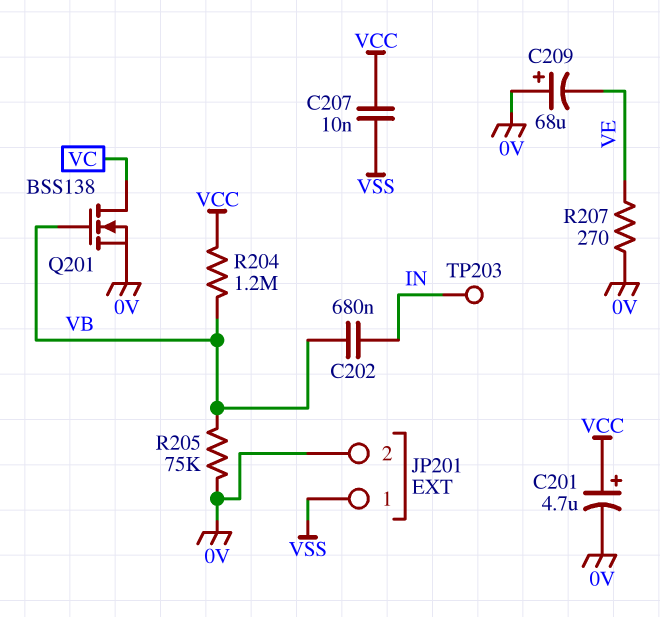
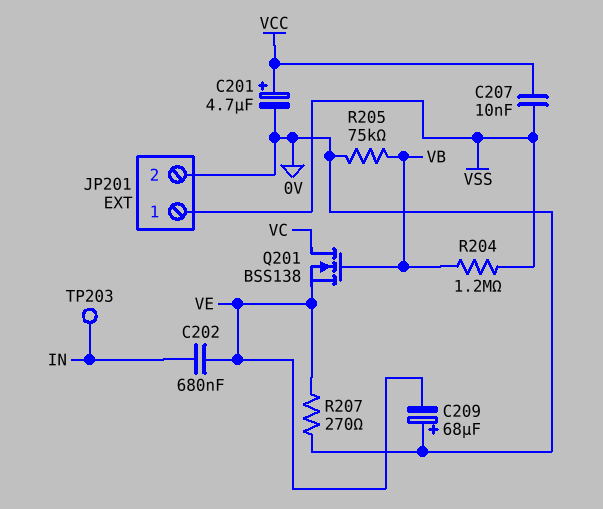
C202: 680nF (IN, VB) -> 680nF (IN, VE)
Q201: NMOS BSS138 (G VB, D VC, S 0V) -> NMOS BSS138 (G VB, D VC, S VE)
R204: 1.2M (VB, VCC) -> 1.2M (VB, VSS)

